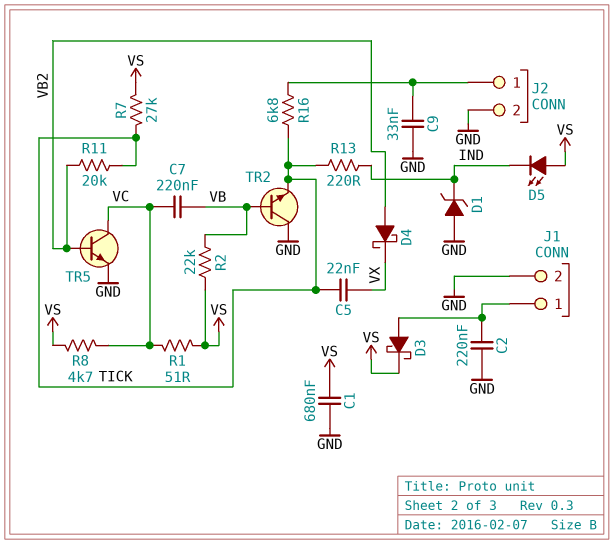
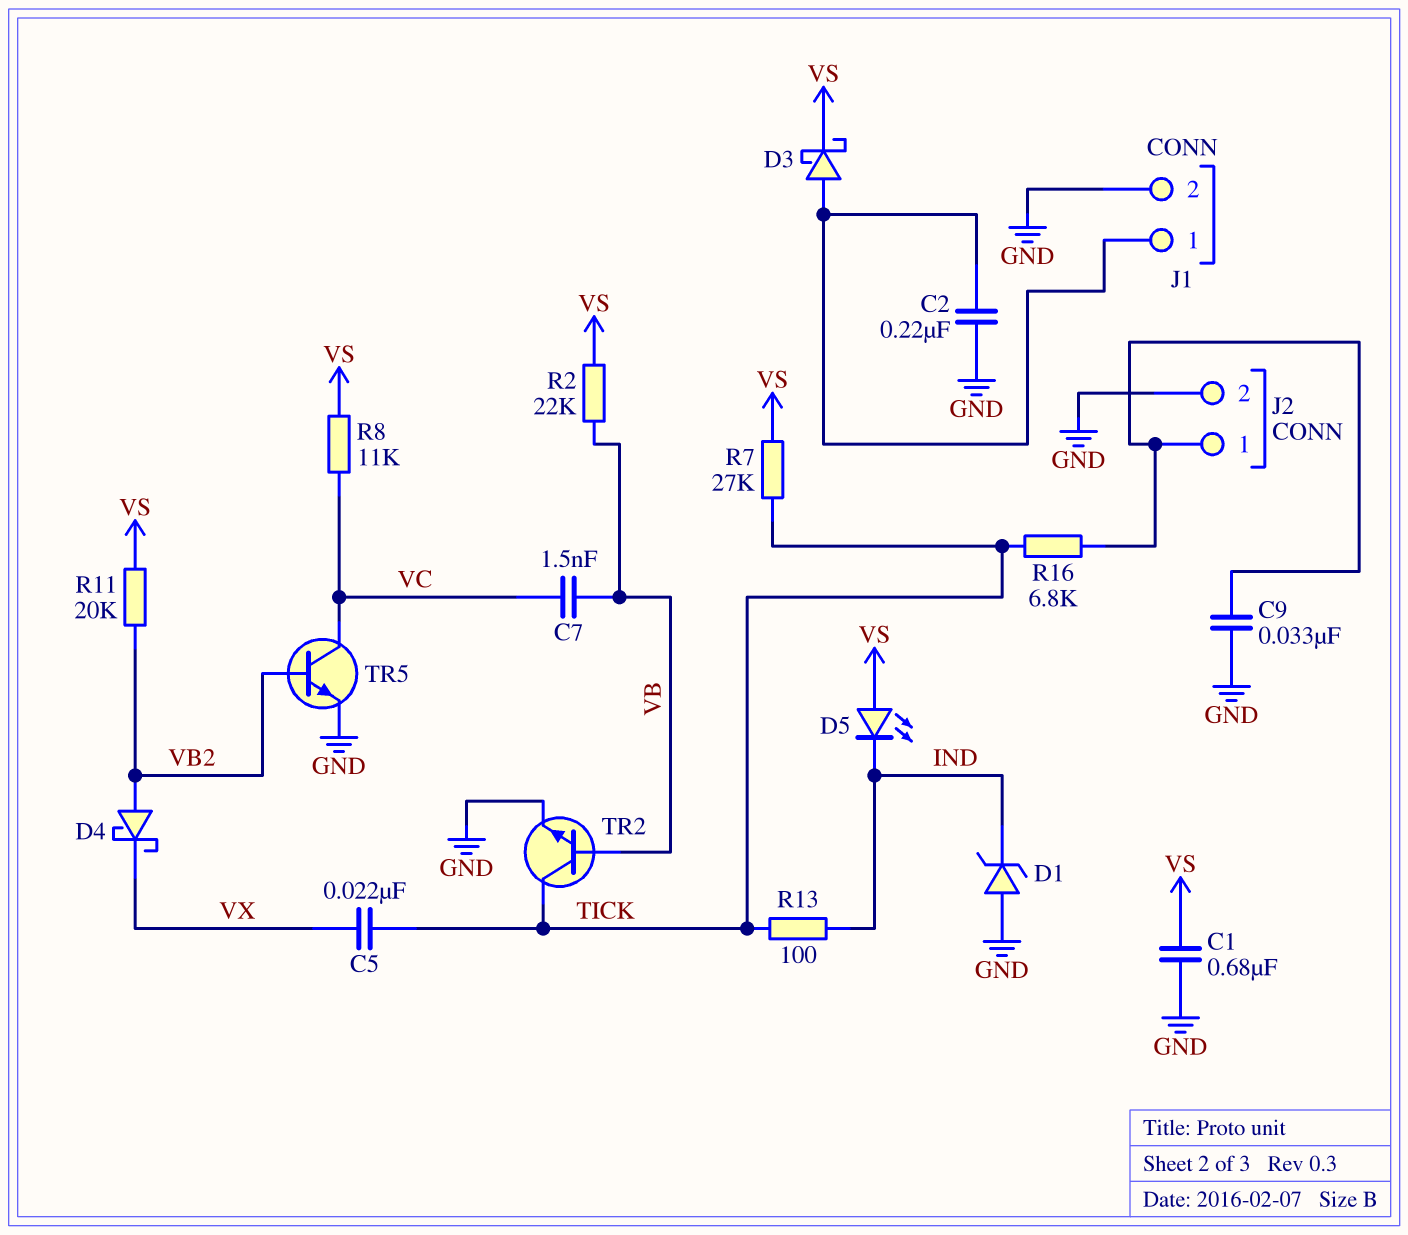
C7: 220nF (VB, VC) -> 1.5nF (VB, VC)
R1: 51 (VC, VS) -> none
R8: 4.7k (VC, VS) -> 11k (VC, VS)
R11: 20k (TICK, VB2) -> 20k (VB2, VS)
R13: 220 (IND, TICK) -> 100 (IND, TICK)
TR2: NPN (B VB, C GND, E TICK) -> NPN (B VB, C TICK, E GND)

